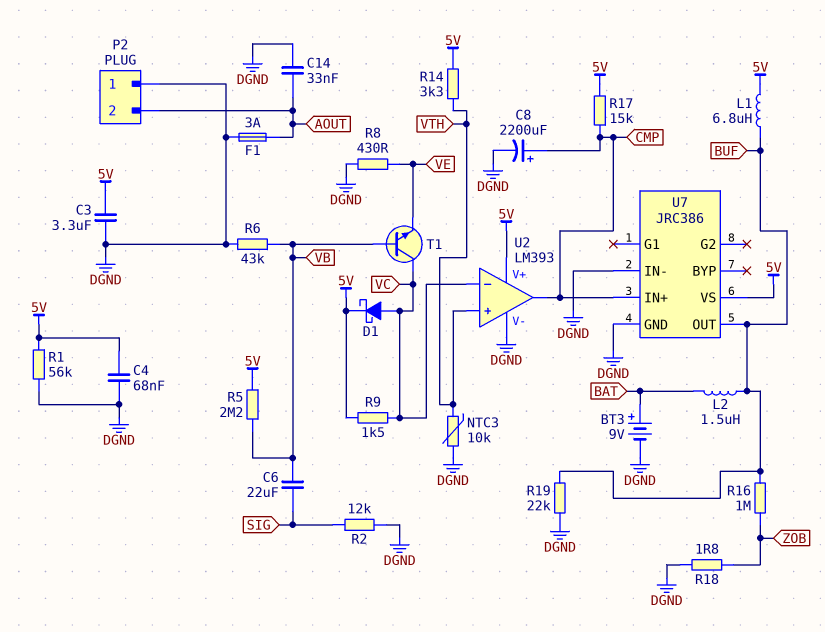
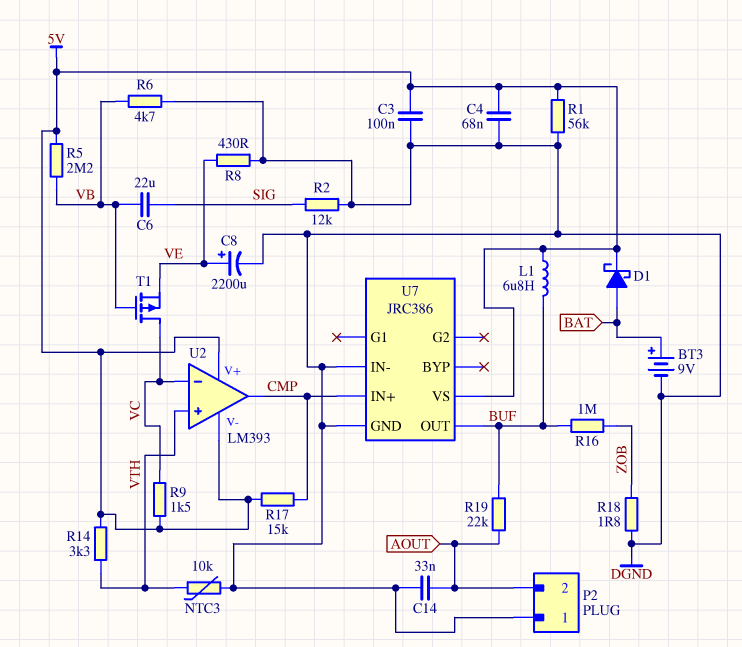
C3: 3.3uF (5V, DGND) -> 100nF (5V, DGND)
C8: 2200uF (plus CMP, minus DGND) -> 2200uF (plus VE, minus DGND)
D1: schottky (A VC, K 5V) -> schottky (A BAT, K 5V)
F1: 3A (AOUT, DGND) -> none
L2: 1.5uH (BAT, BUF) -> none
R6: 43k (DGND, VB) -> 4.7k (DGND, VB)
R19: 22k (BUF, DGND) -> 22k (AOUT, BUF)
T1: NPN (B VB, C VC, E VE) -> PMOS (G VB, D VC, S VE)
U2 pin V-: DGND -> 5V

